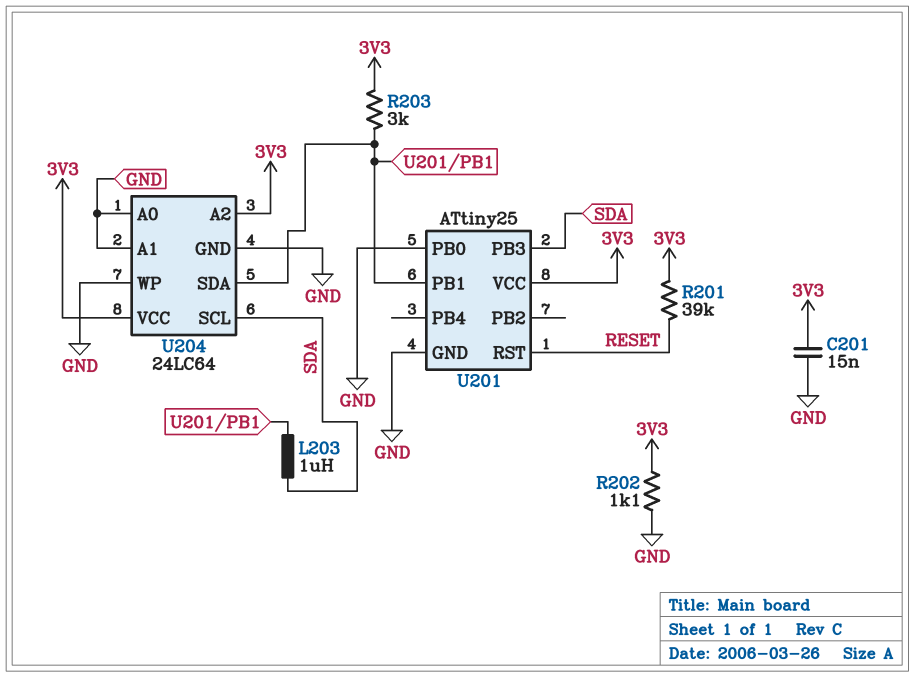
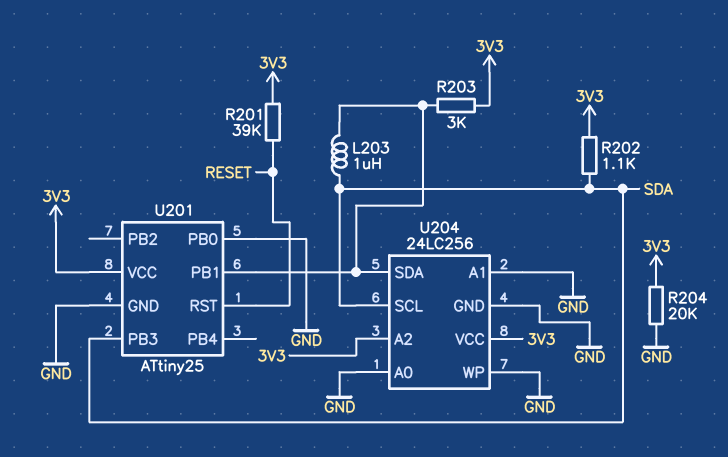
C201: 15nF (3V3, GND) -> none
R202: 1.1k (3V3, GND) -> 1.1k (3V3, SDA)
R204: none -> 20k (3V3, GND)
U204: 24LC64 -> 24LC256

